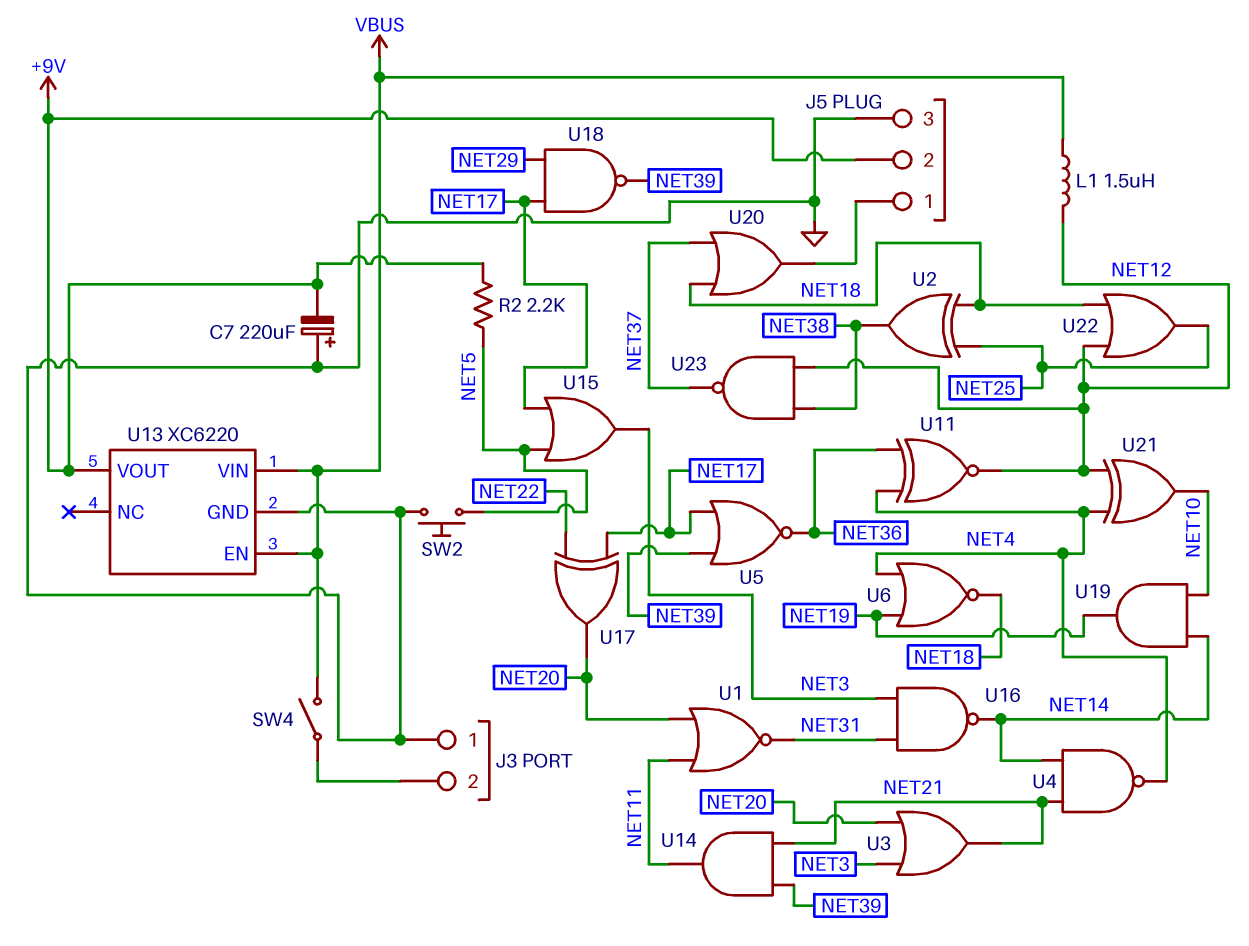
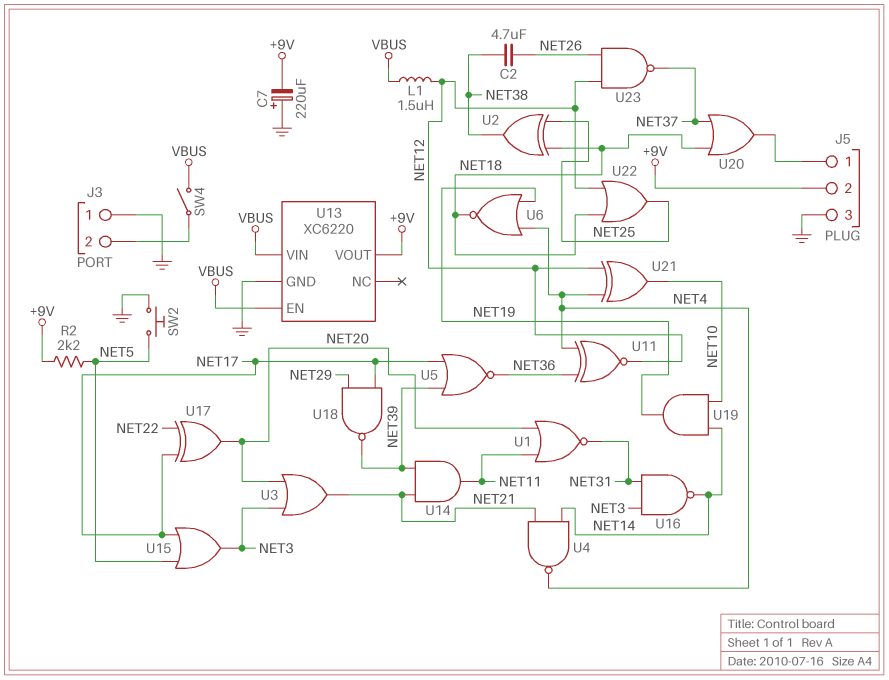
C2: none -> 4.7uF (NET26, NET38)
U23: NAND (in NET12, in NET38, out NET37) -> NAND (in NET12, in NET26, out NET37)

